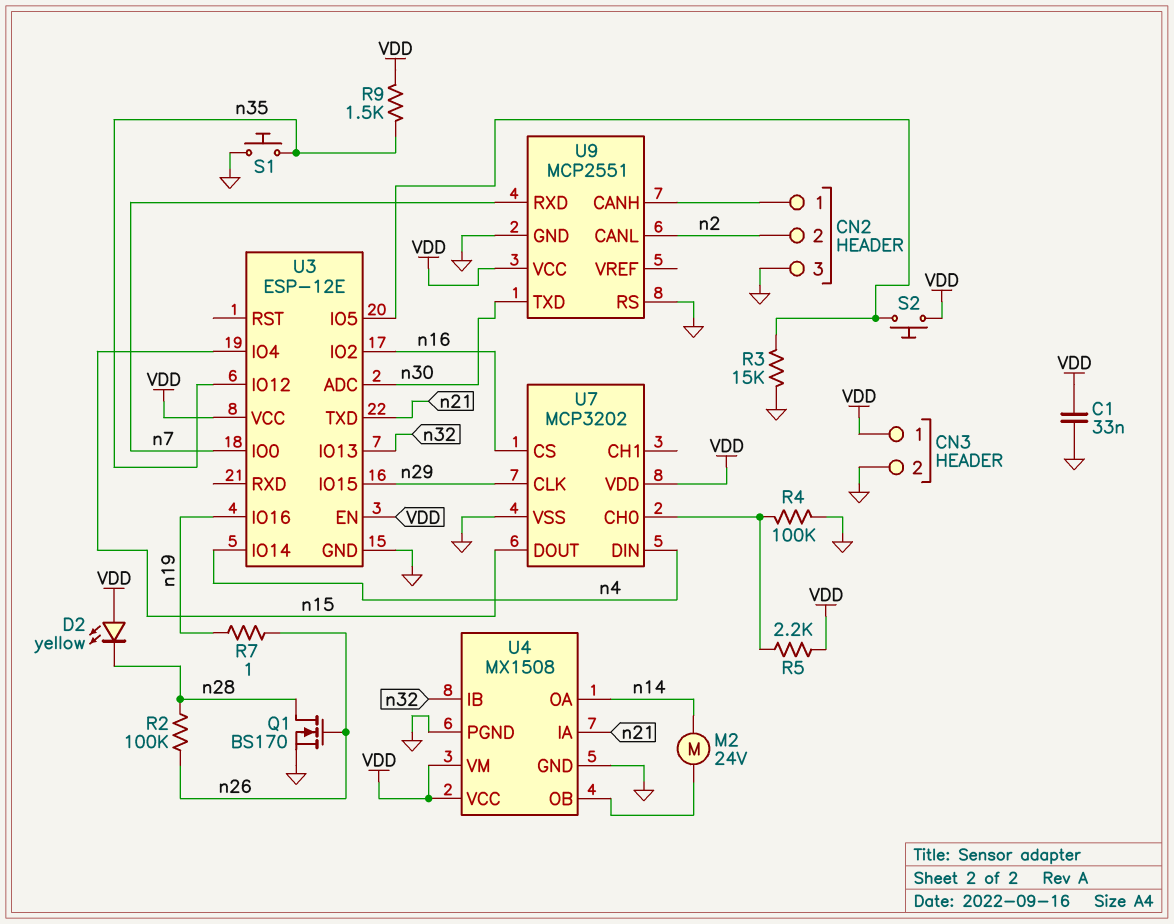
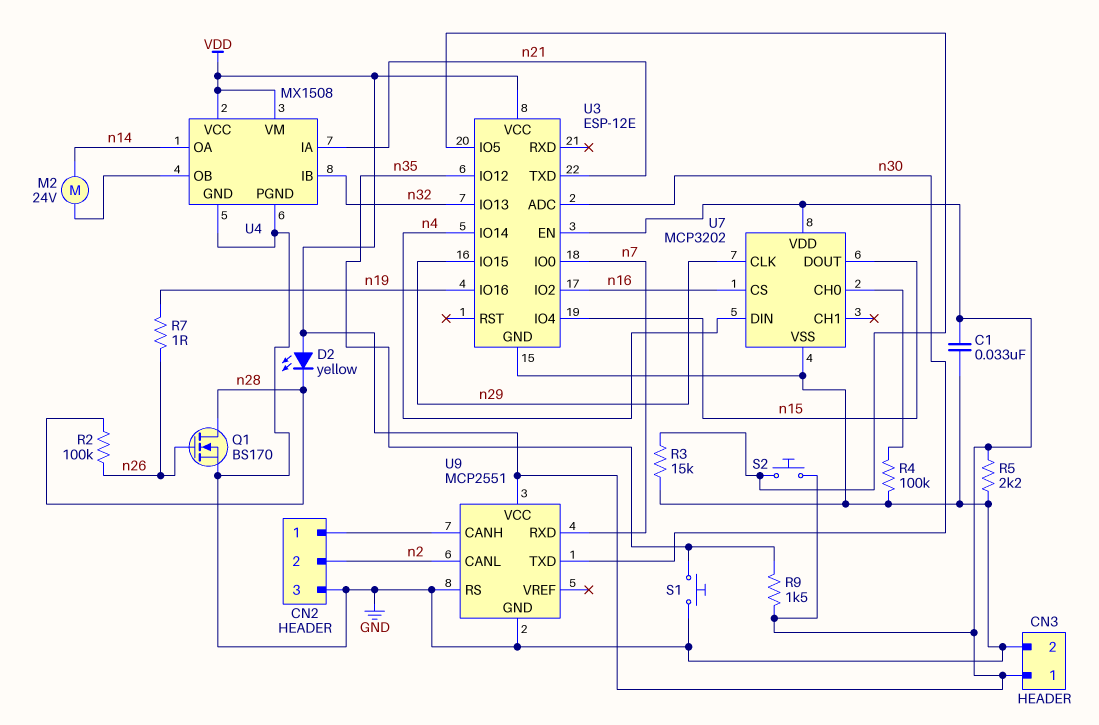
R5: 2.2k (U7/CH0, VDD) -> 2.2k (GND, VDD)

